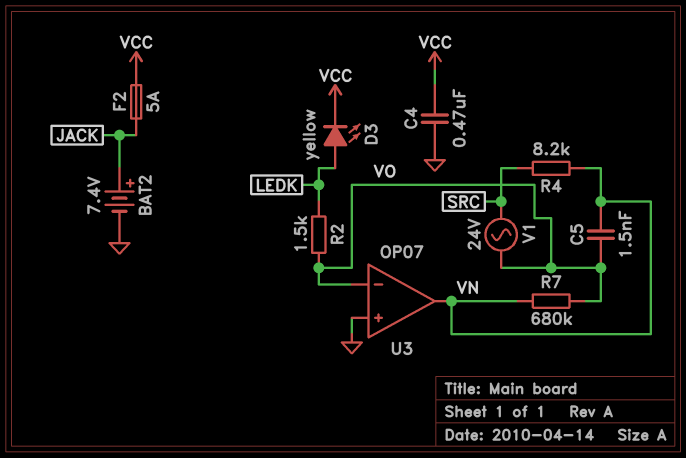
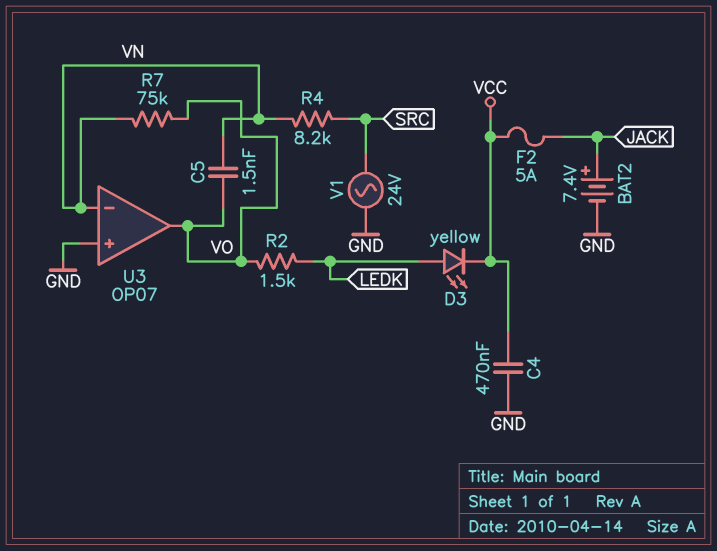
R7: 680k (VN, VO) -> 75k (VN, VO)
U3 pin in-: VO -> VN
U3 pin out: VN -> VO
V1: AC 24V (SRC, VO) -> AC 24V (GND, SRC)

